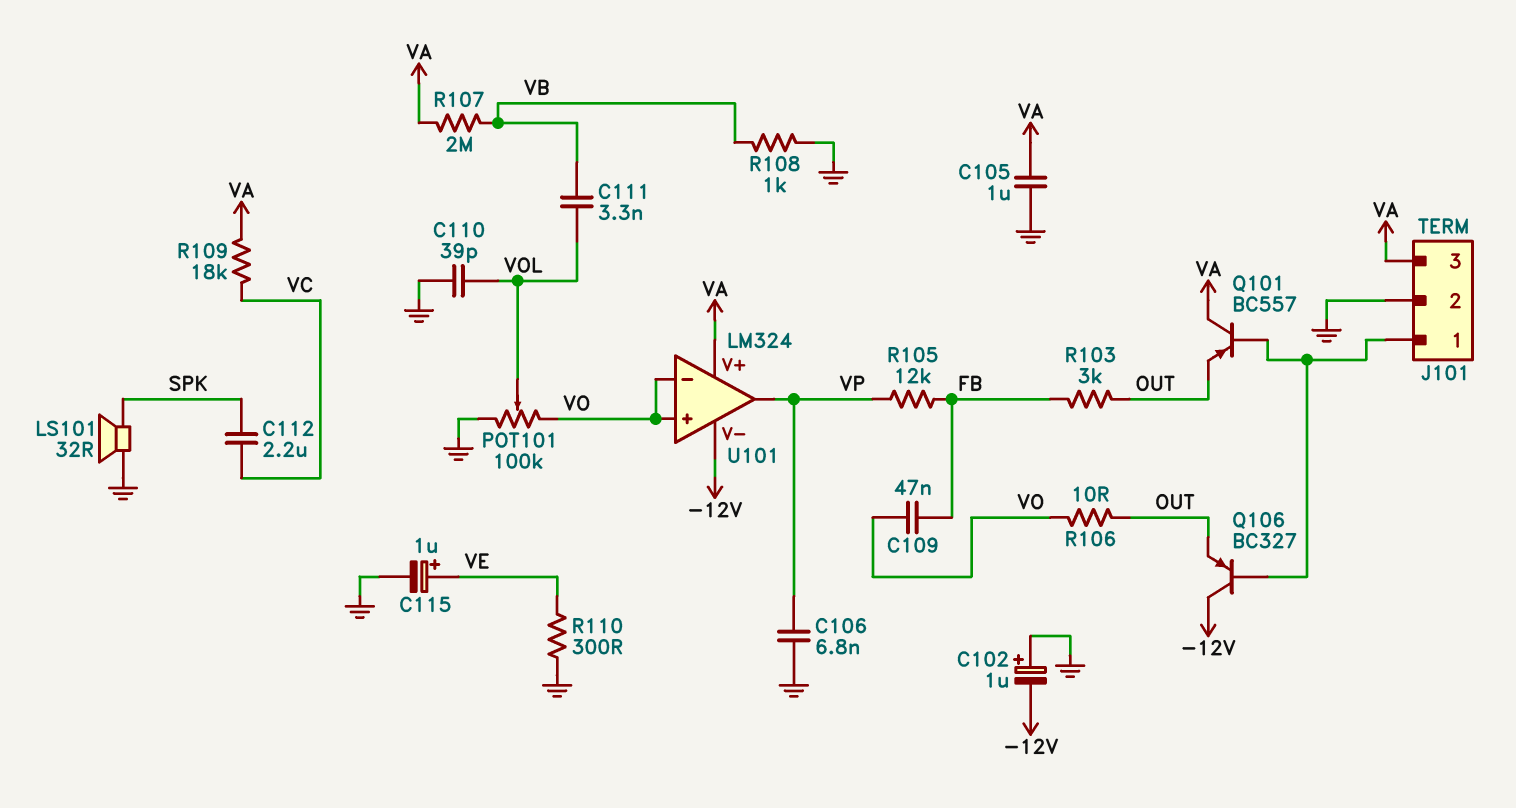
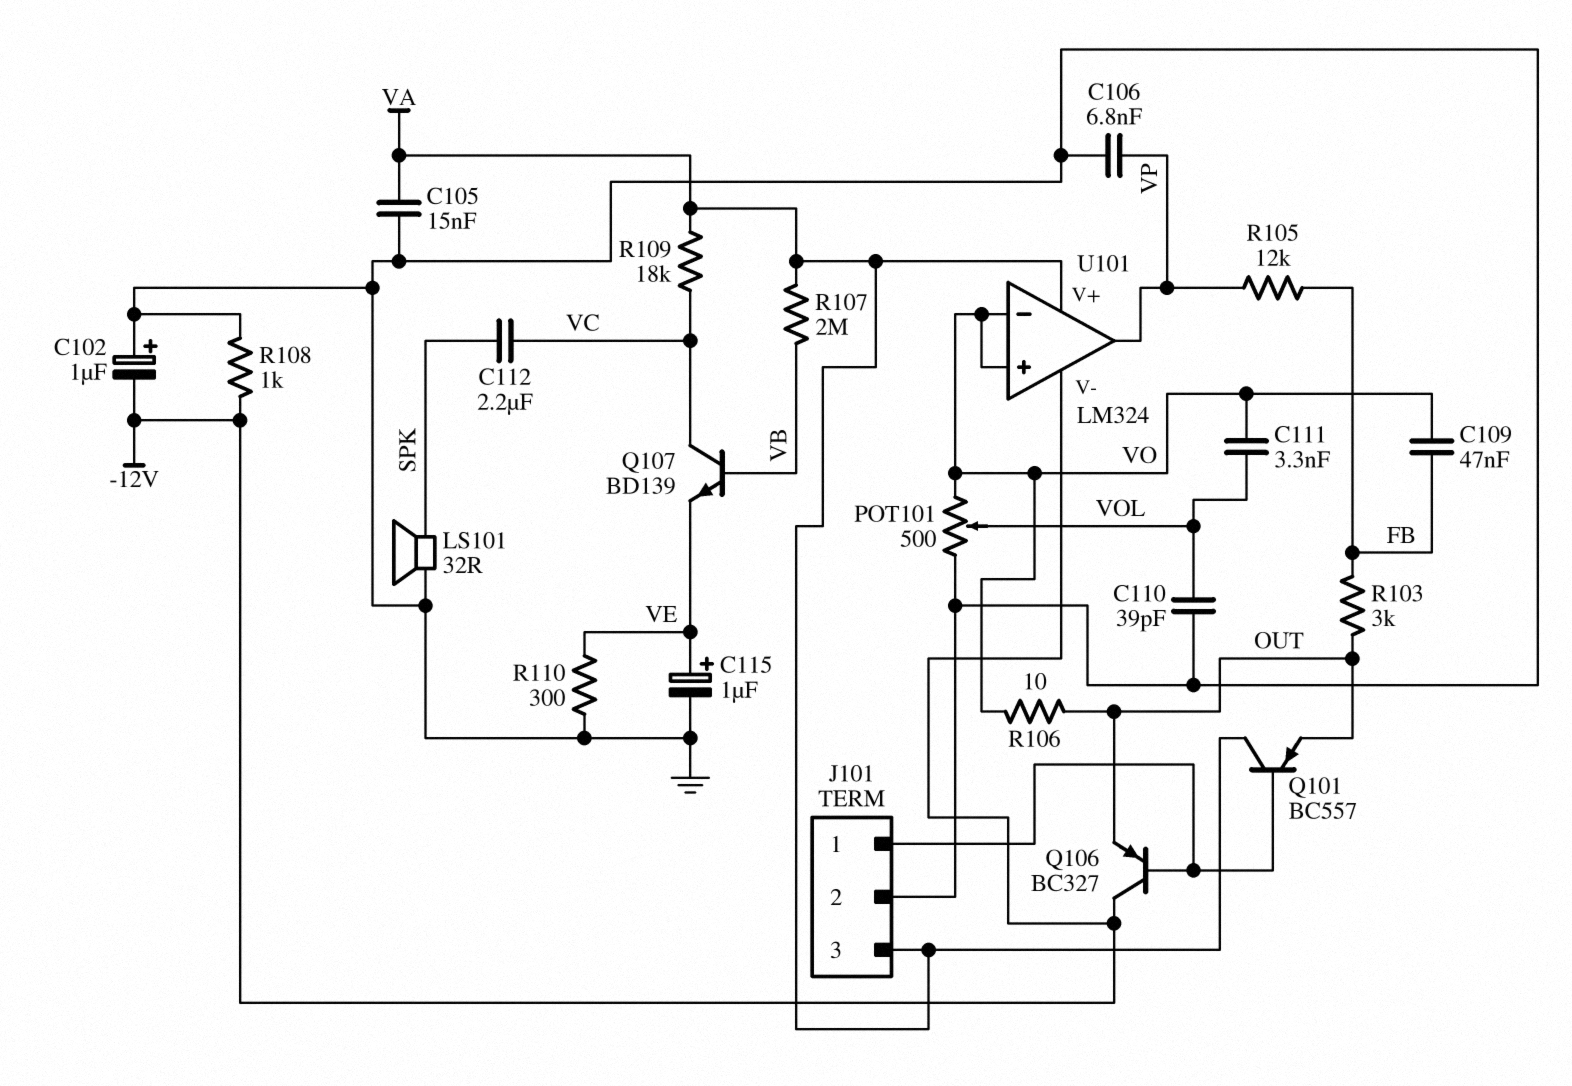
C105: 1uF (GND, VA) -> 15nF (GND, VA)
C111: 3.3nF (VB, VOL) -> 3.3nF (VO, VOL)
POT101: 100k (GND, VO, wiper VOL) -> 500 (GND, VO, wiper VOL)
Q107: none -> NPN BD139 (B VB, C VC, E VE)
R108: 1k (GND, VB) -> 1k (-12V, GND)

